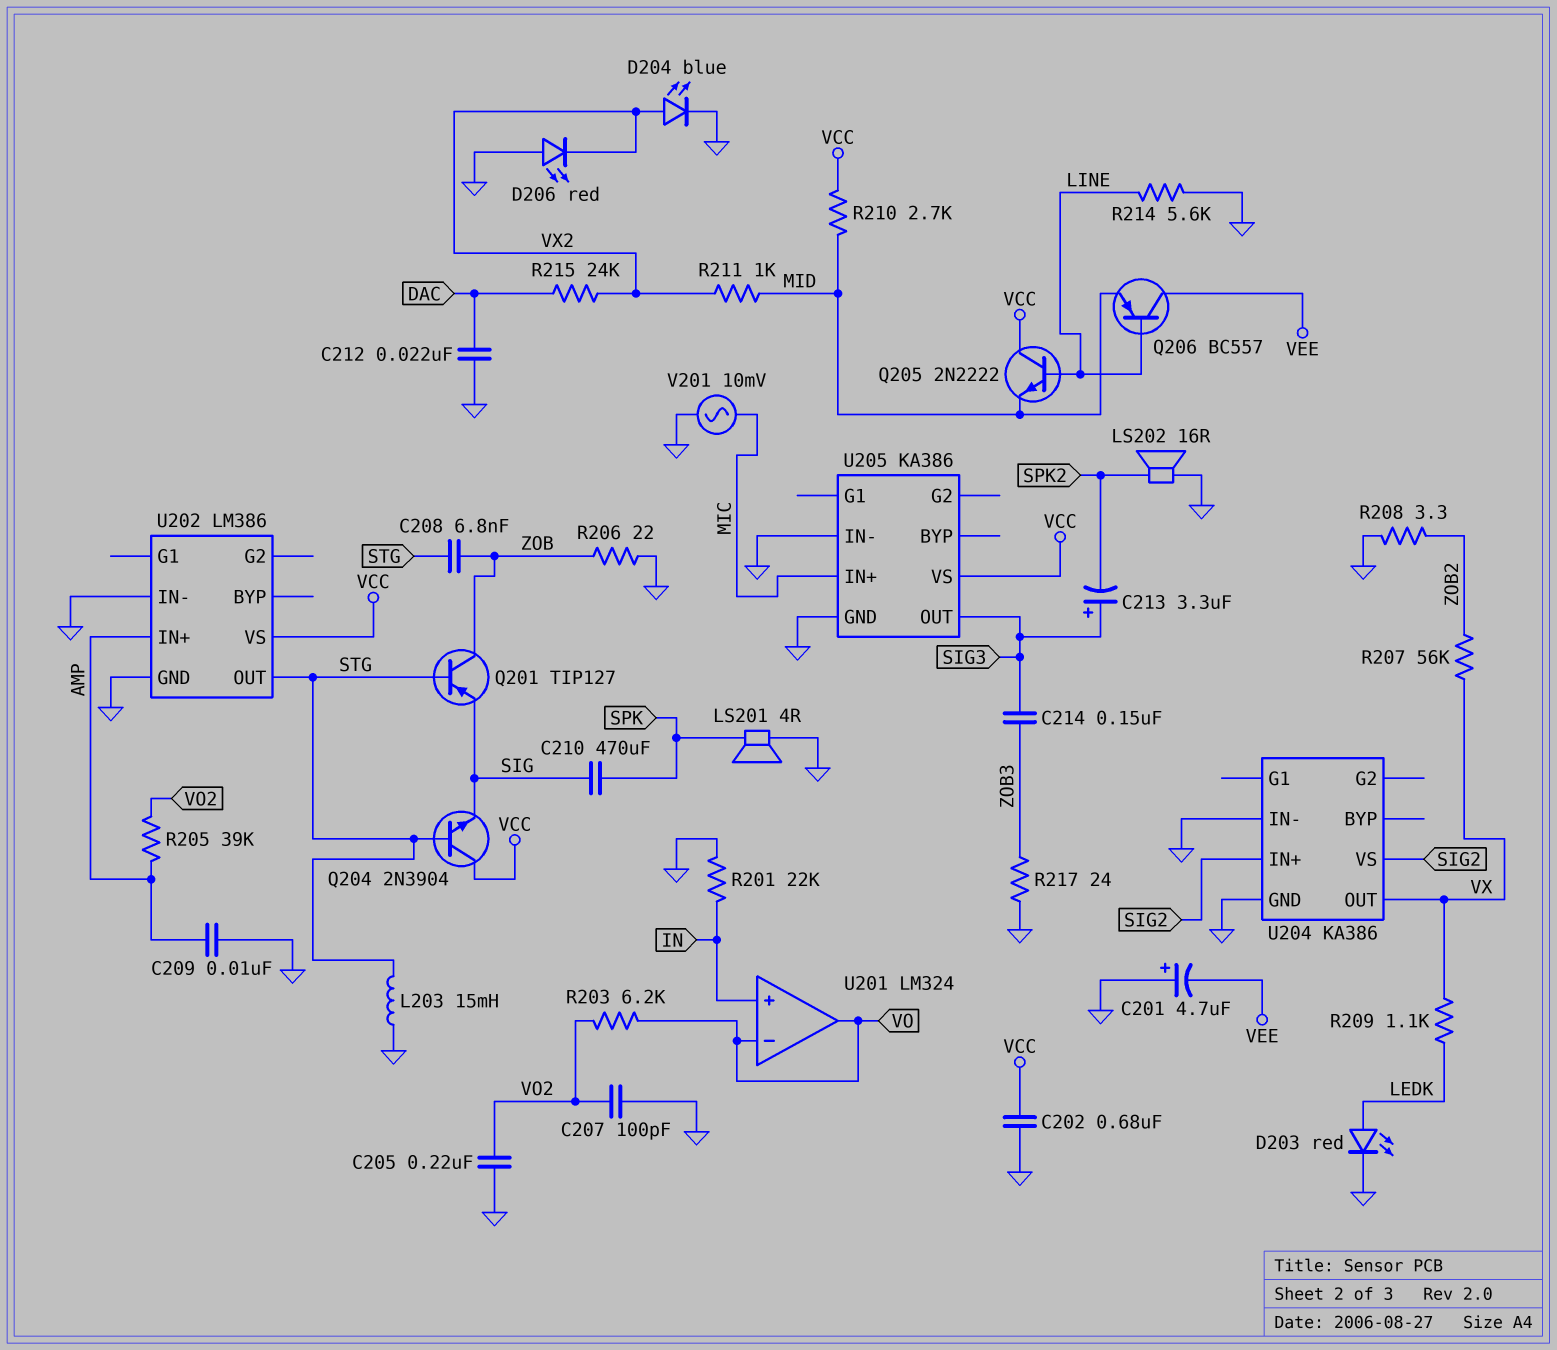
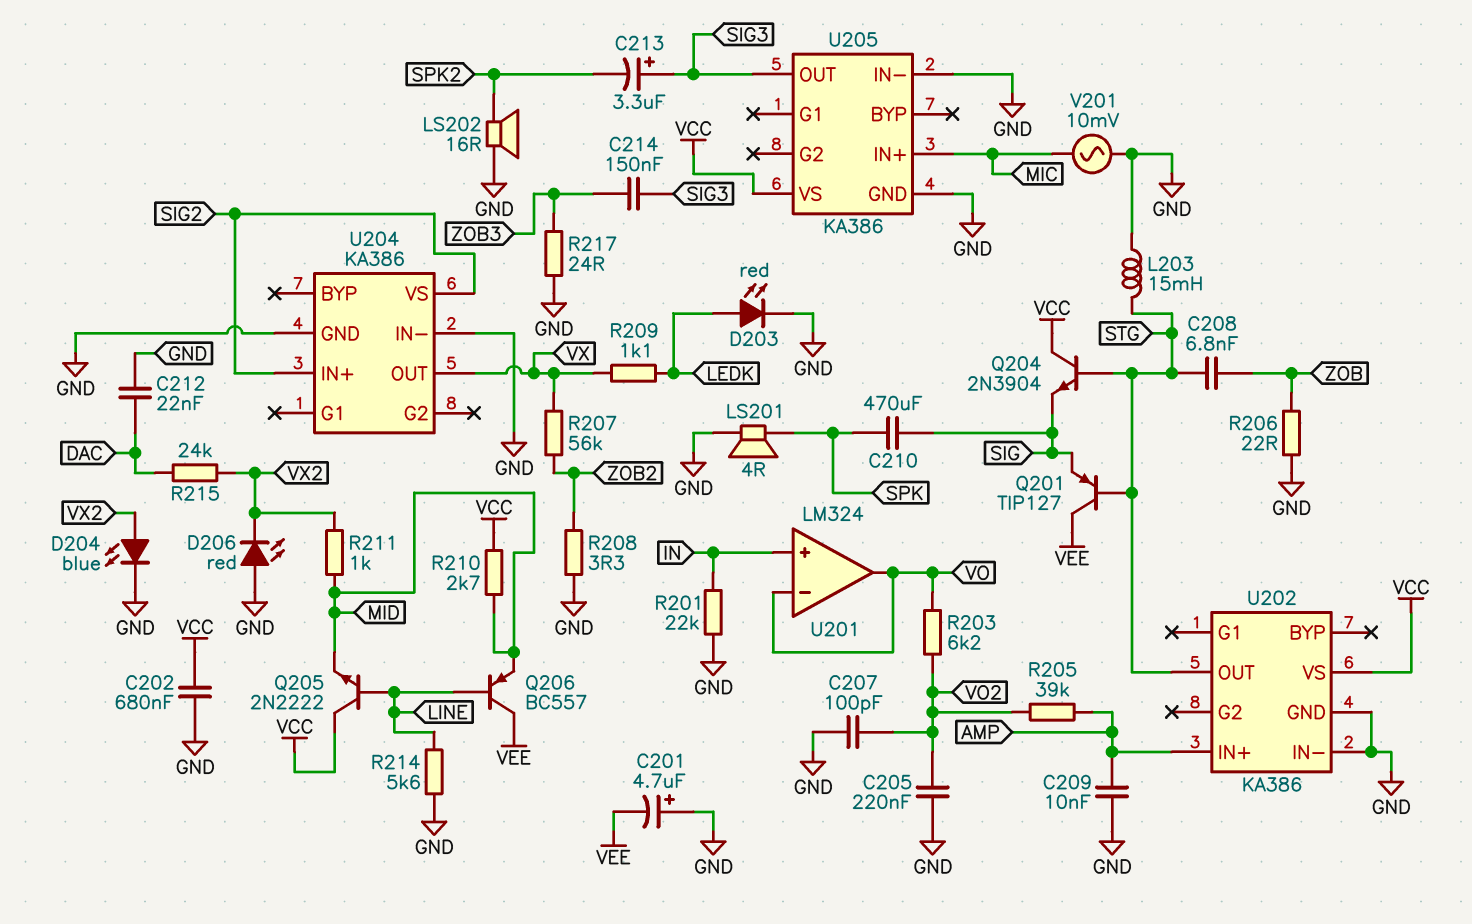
Q201: PNP TIP127 (B STG, C ZOB, E SIG) -> PNP TIP127 (B STG, C VEE, E SIG)
U202: LM386 -> KA386

